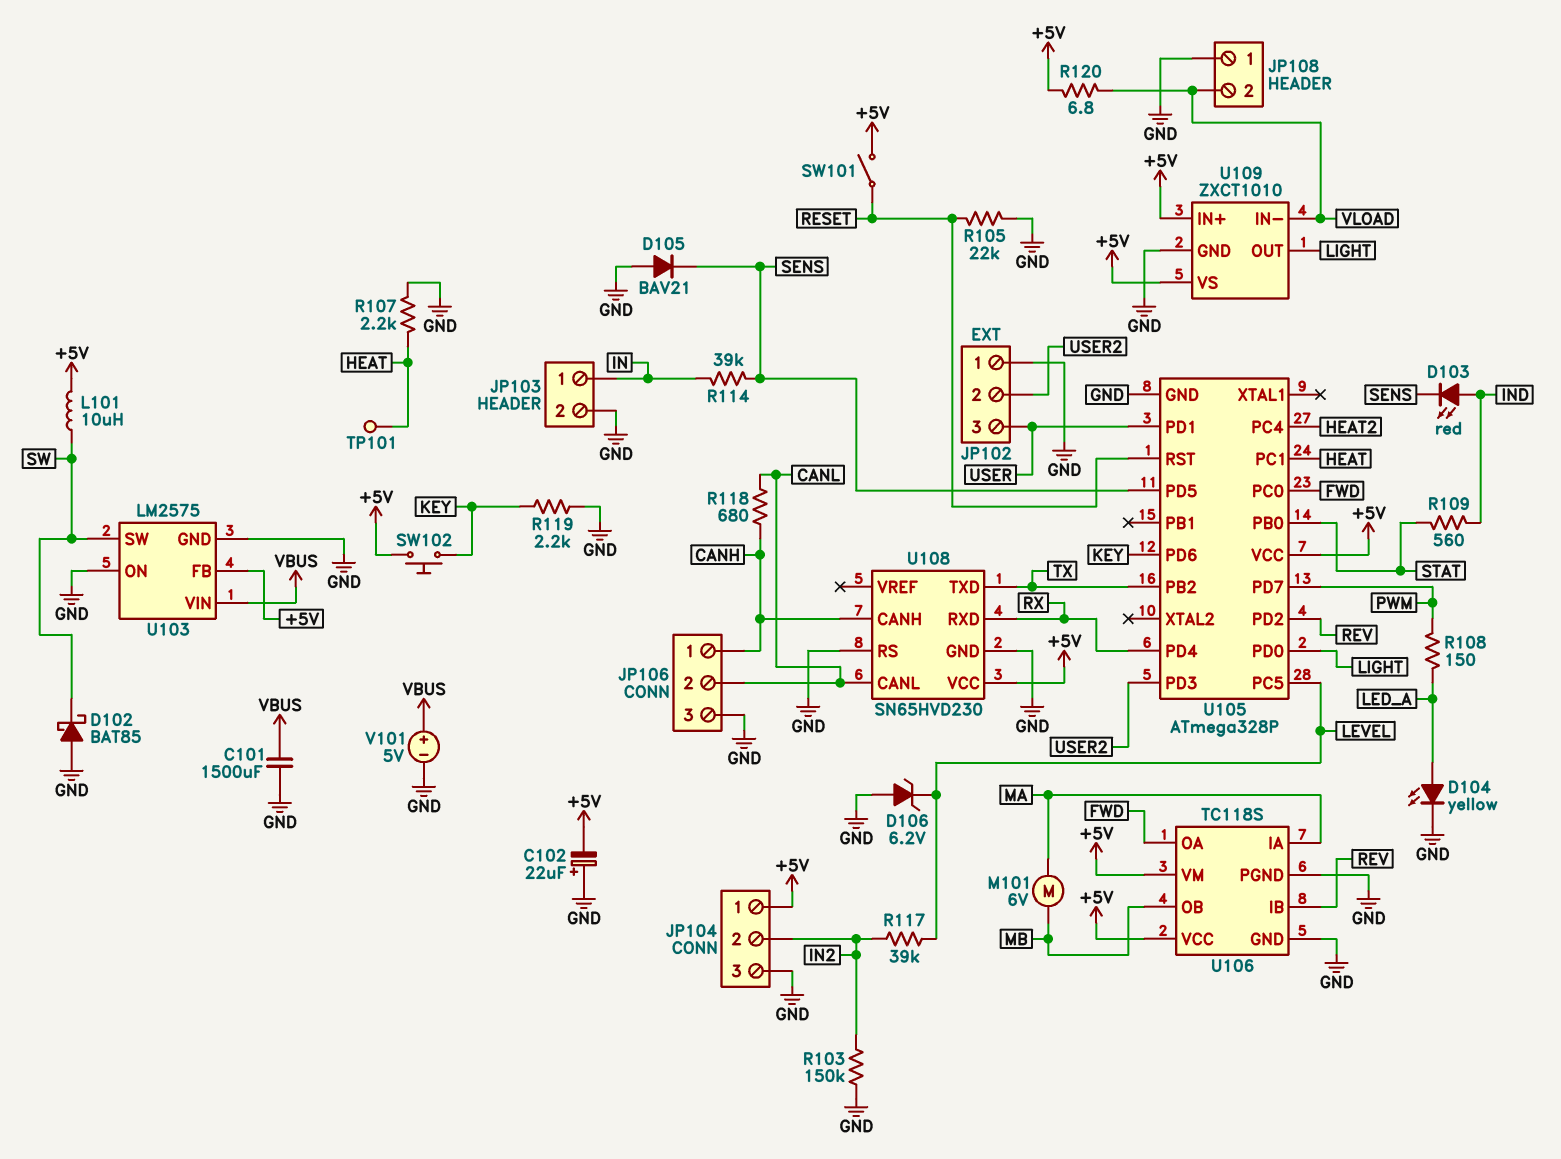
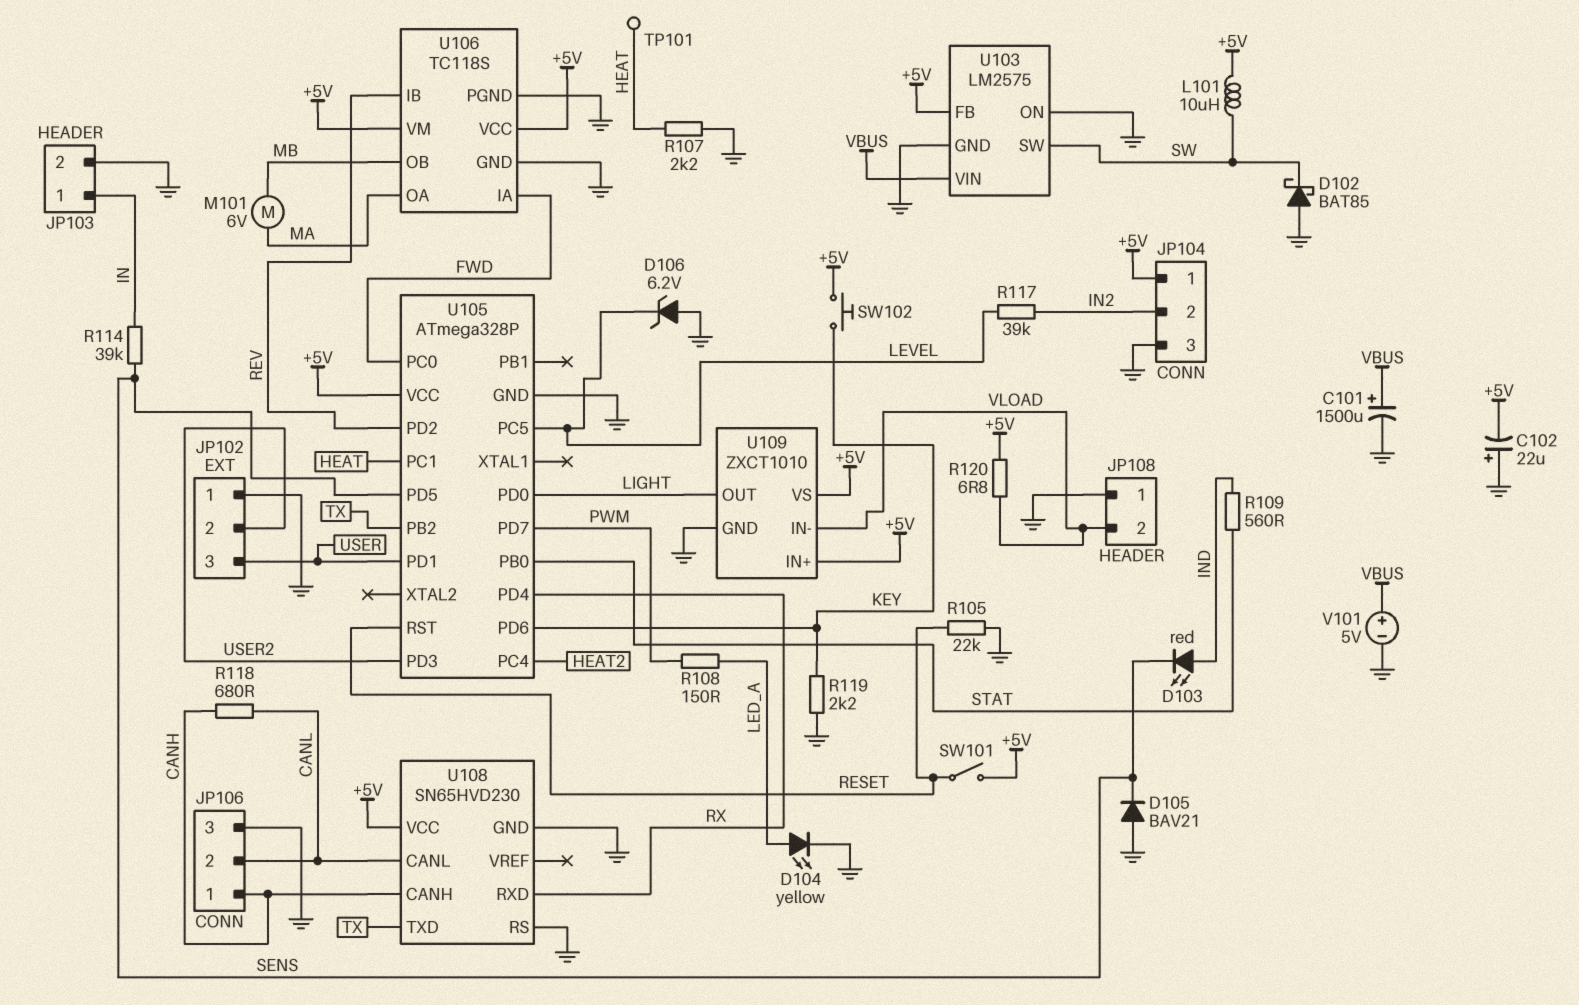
C101: 1500uF (GND, VBUS) -> 1500uF (plus VBUS, minus GND)
R103: 150k (GND, IN2) -> none
U106 pin IA: MA -> FWD
U106 pin OA: FWD -> MA

